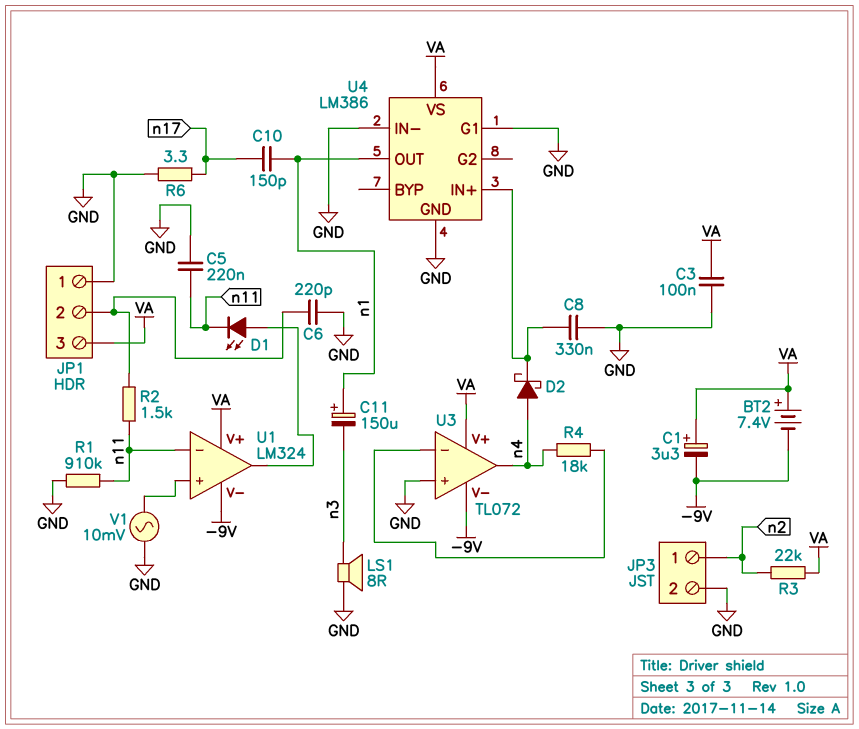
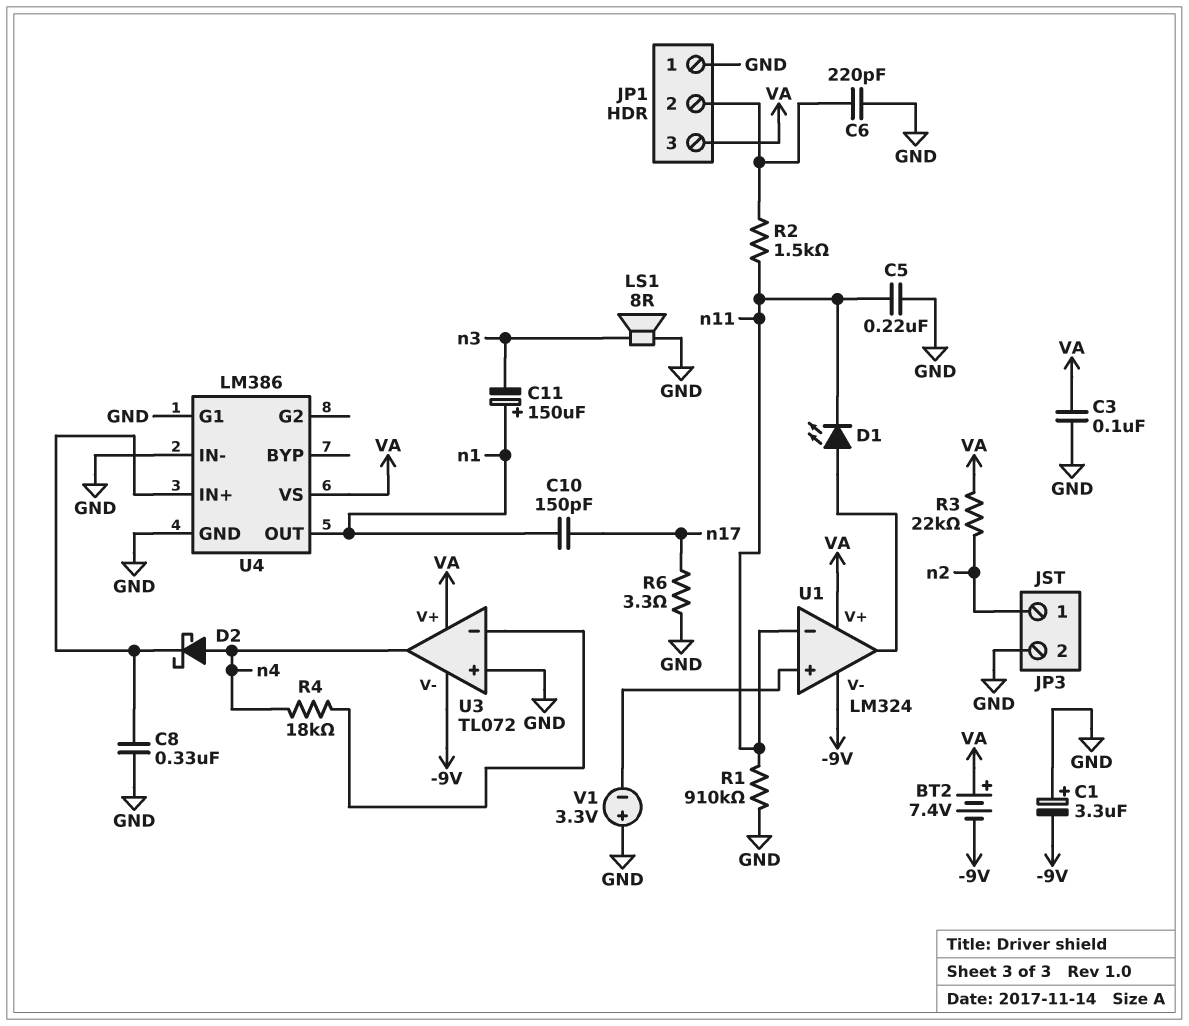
C1: 3.3uF (plus VA, minus -9V) -> 3.3uF (plus GND, minus -9V)
V1: AC 10mV (GND, U1/in+) -> 3.3V (plus GND, minus U1/in+)

